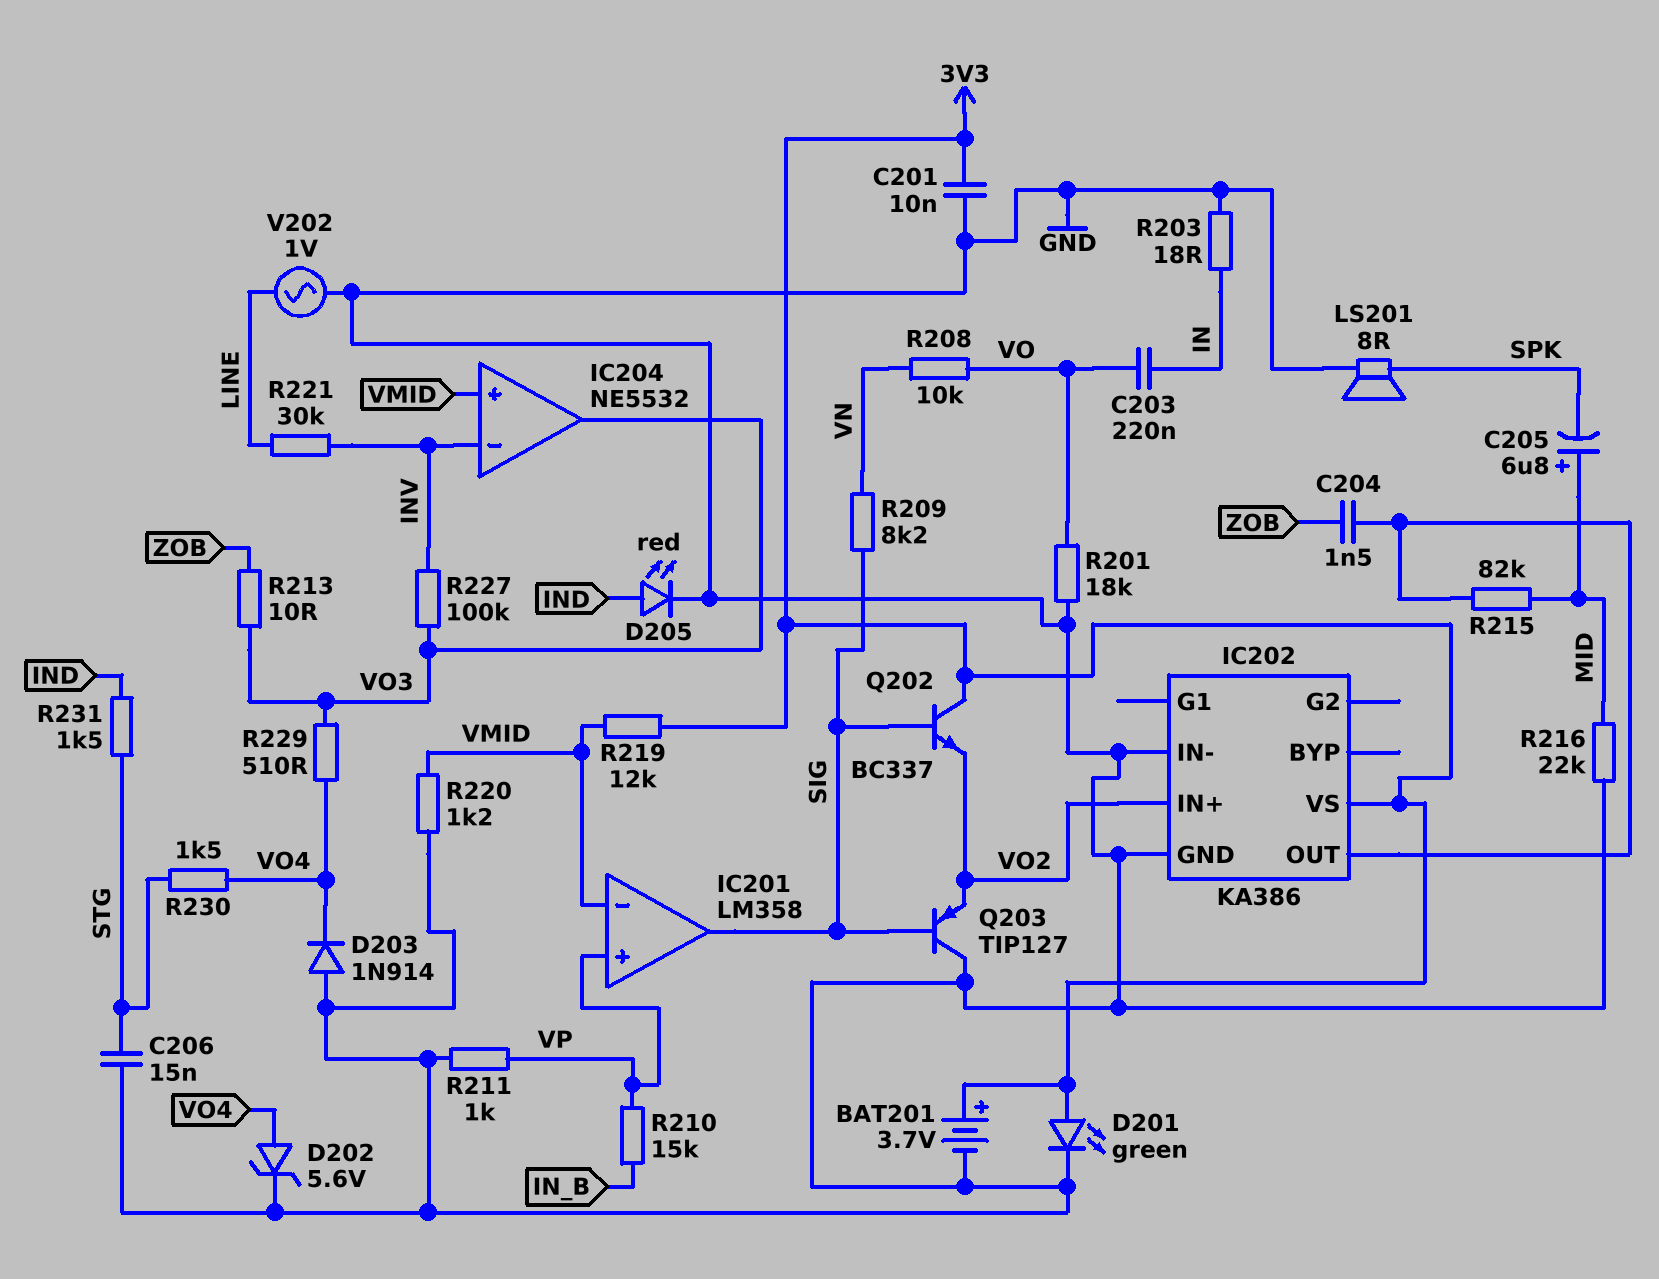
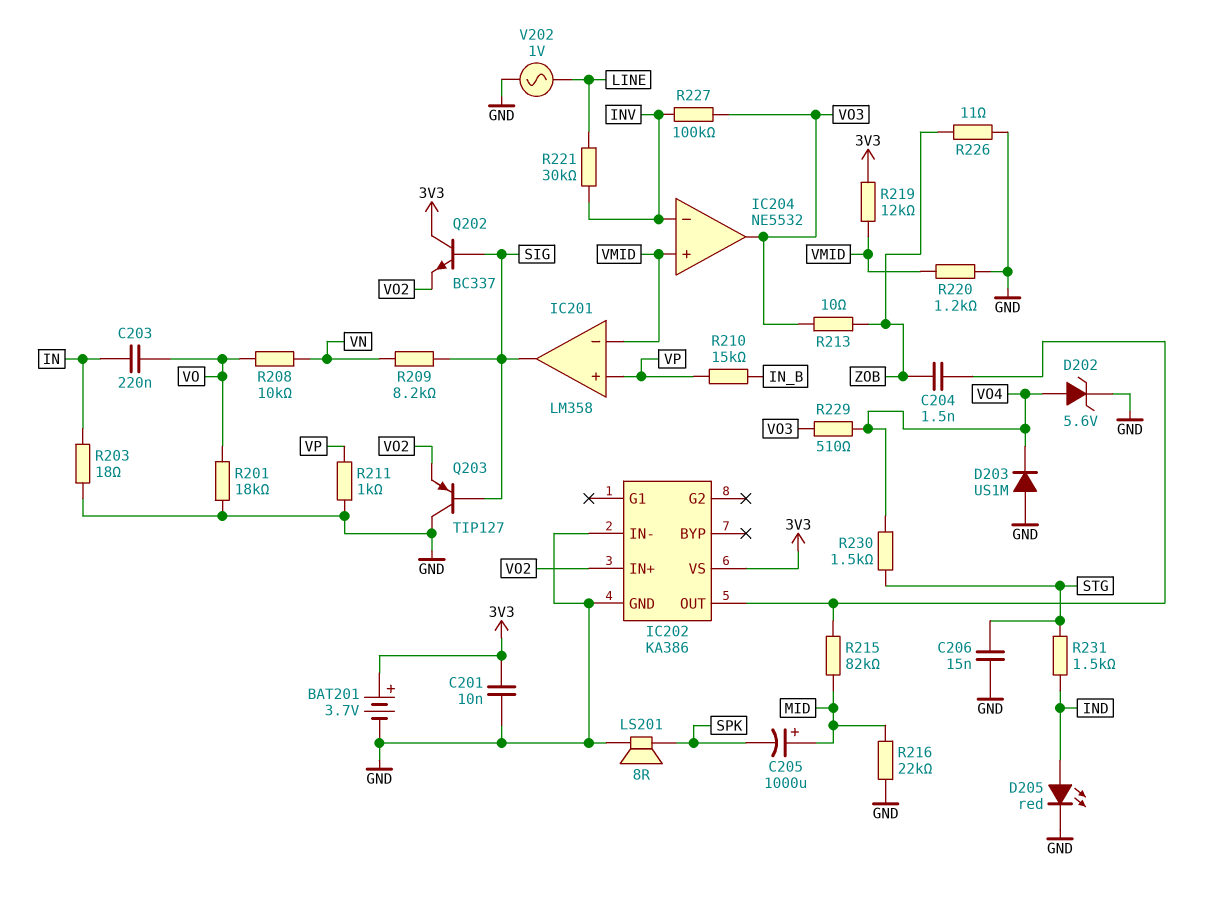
C205: 6.8uF (plus MID, minus SPK) -> 1000uF (plus MID, minus SPK)
D201: LED green (A 3V3, K GND) -> none
D203: diode 1N914 (A GND, K VO4) -> diode US1M (A GND, K VO4)
R226: none -> 11 (GND, ZOB)

